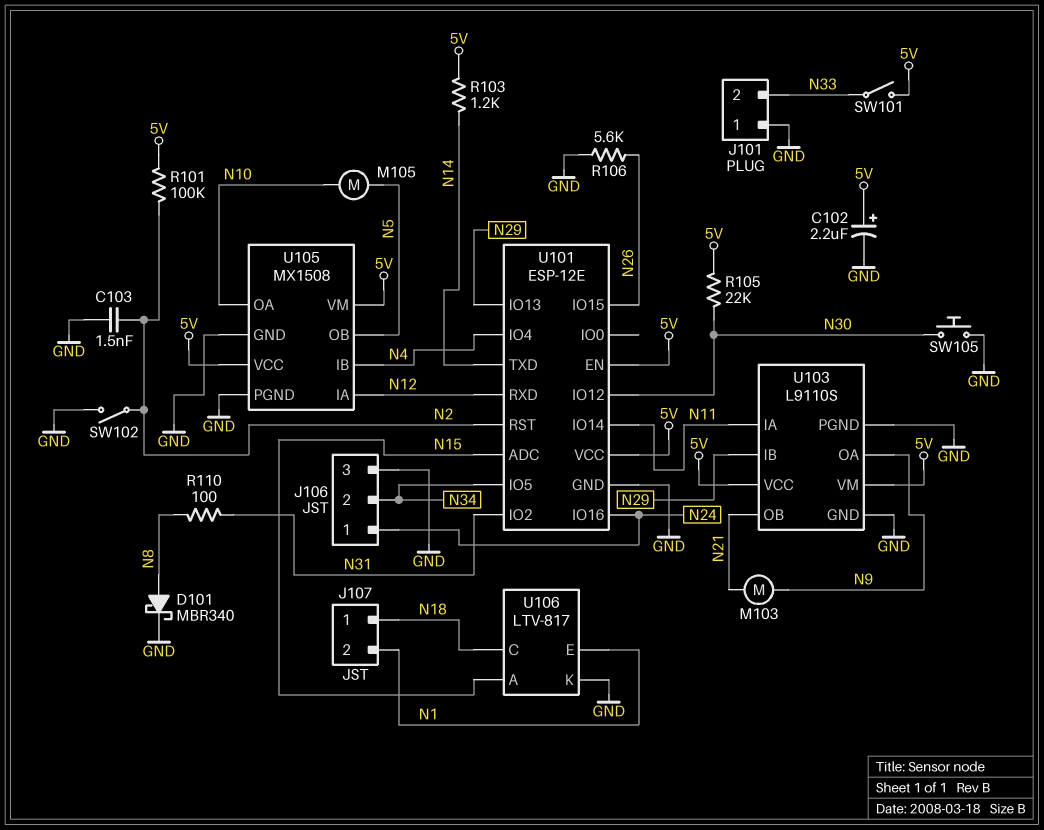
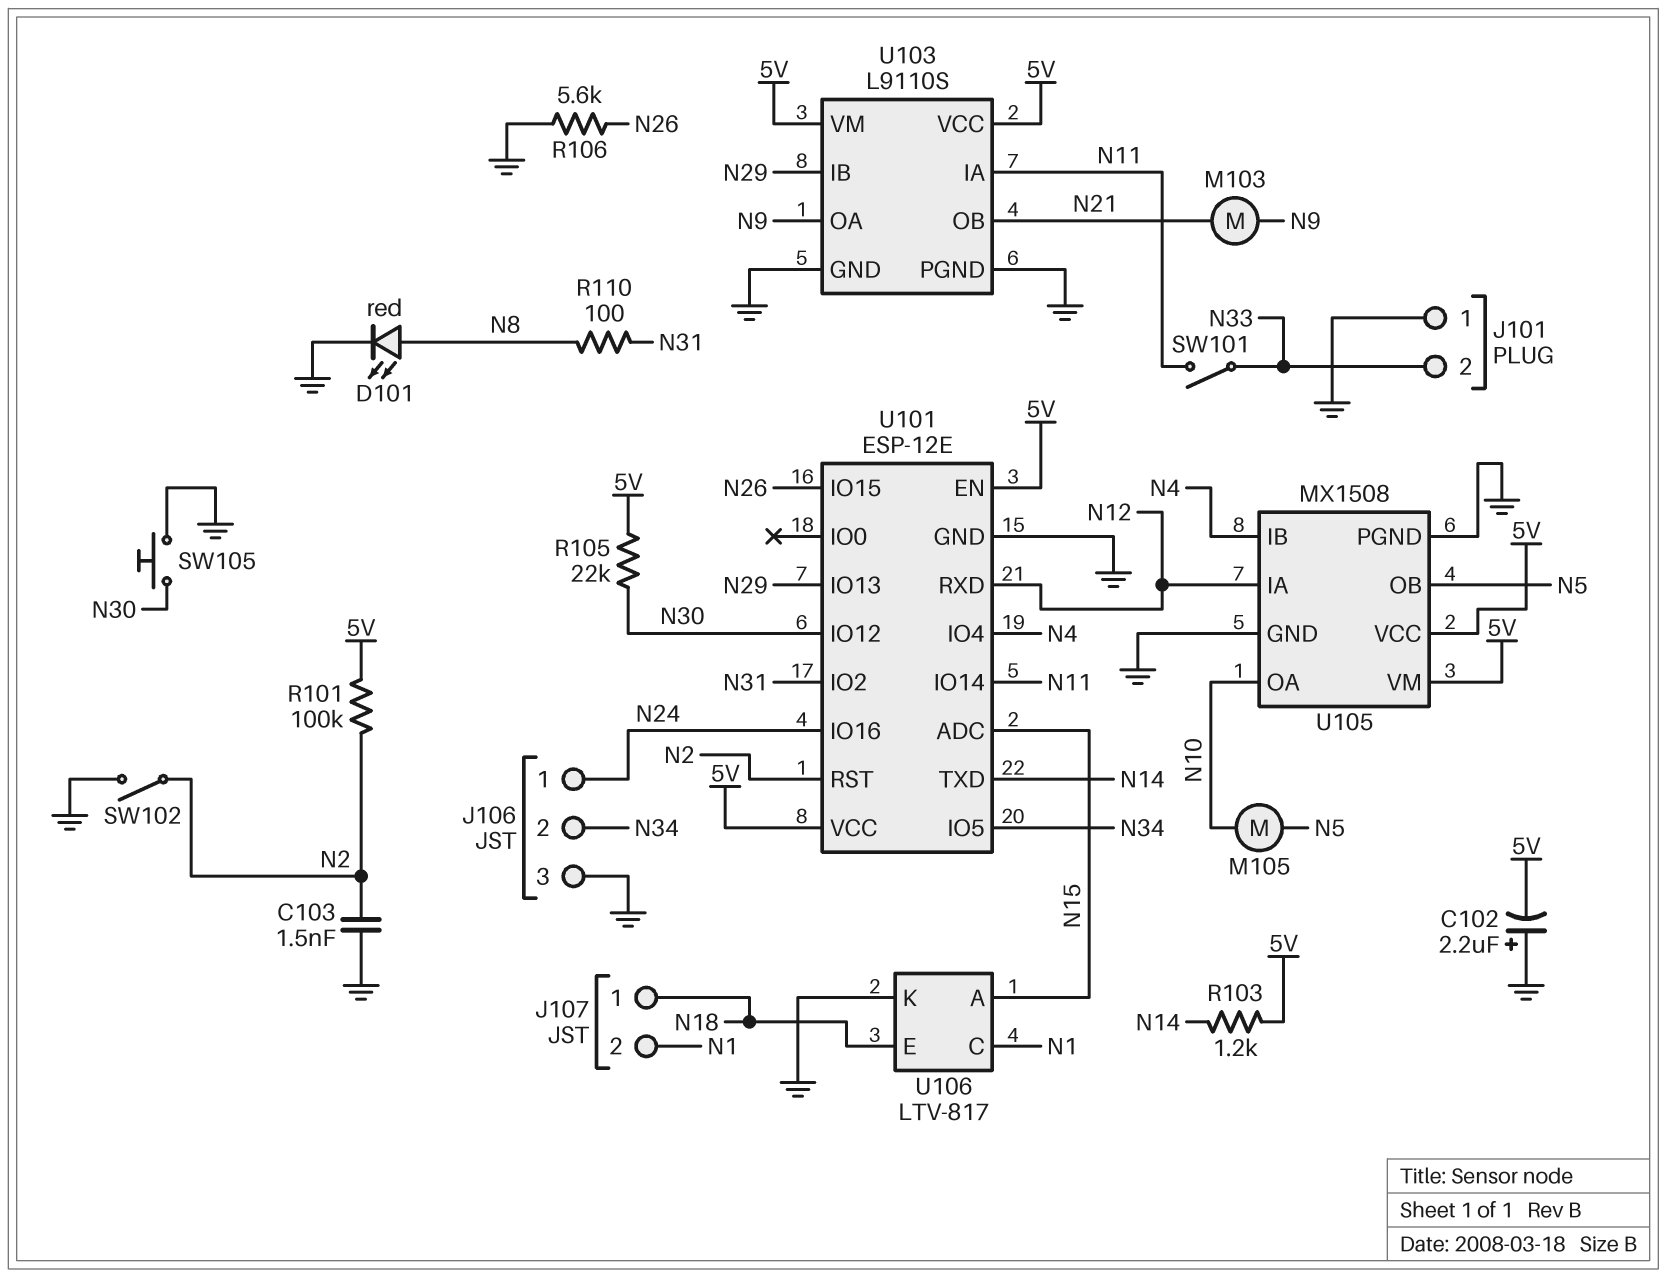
C102: 2.2uF (plus 5V, minus GND) -> 2.2uF (plus GND, minus 5V)
D101: schottky MBR340 (A N8, K GND) -> LED red (A N8, K GND)
SW101: switch (5V, N33) -> switch (N11, N33)
U106 pin C: N18 -> N1
U106 pin E: N1 -> N18

